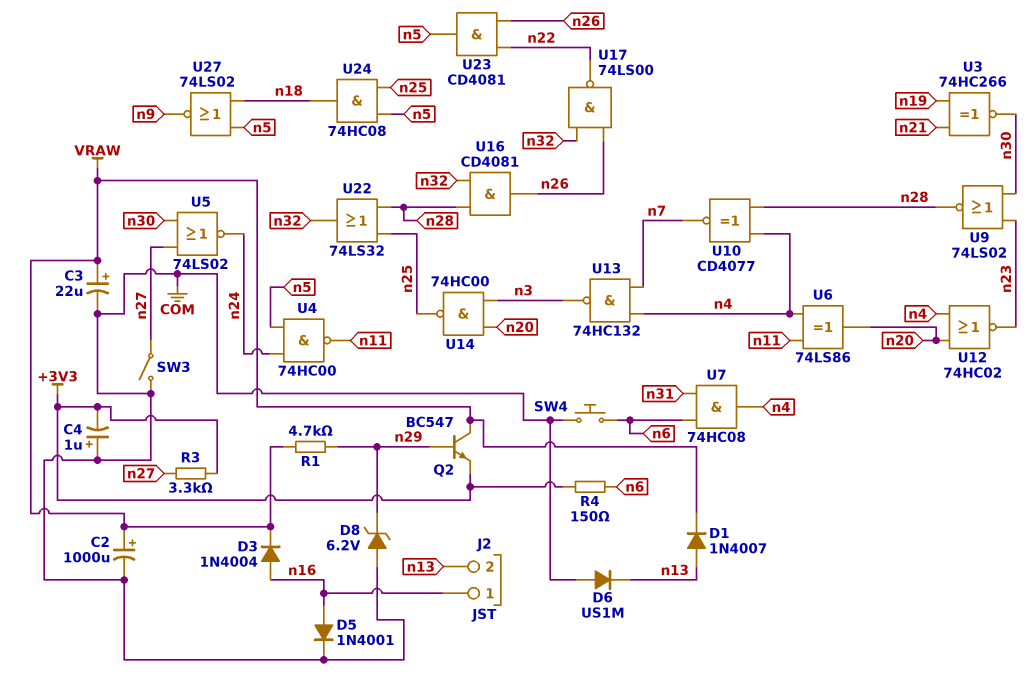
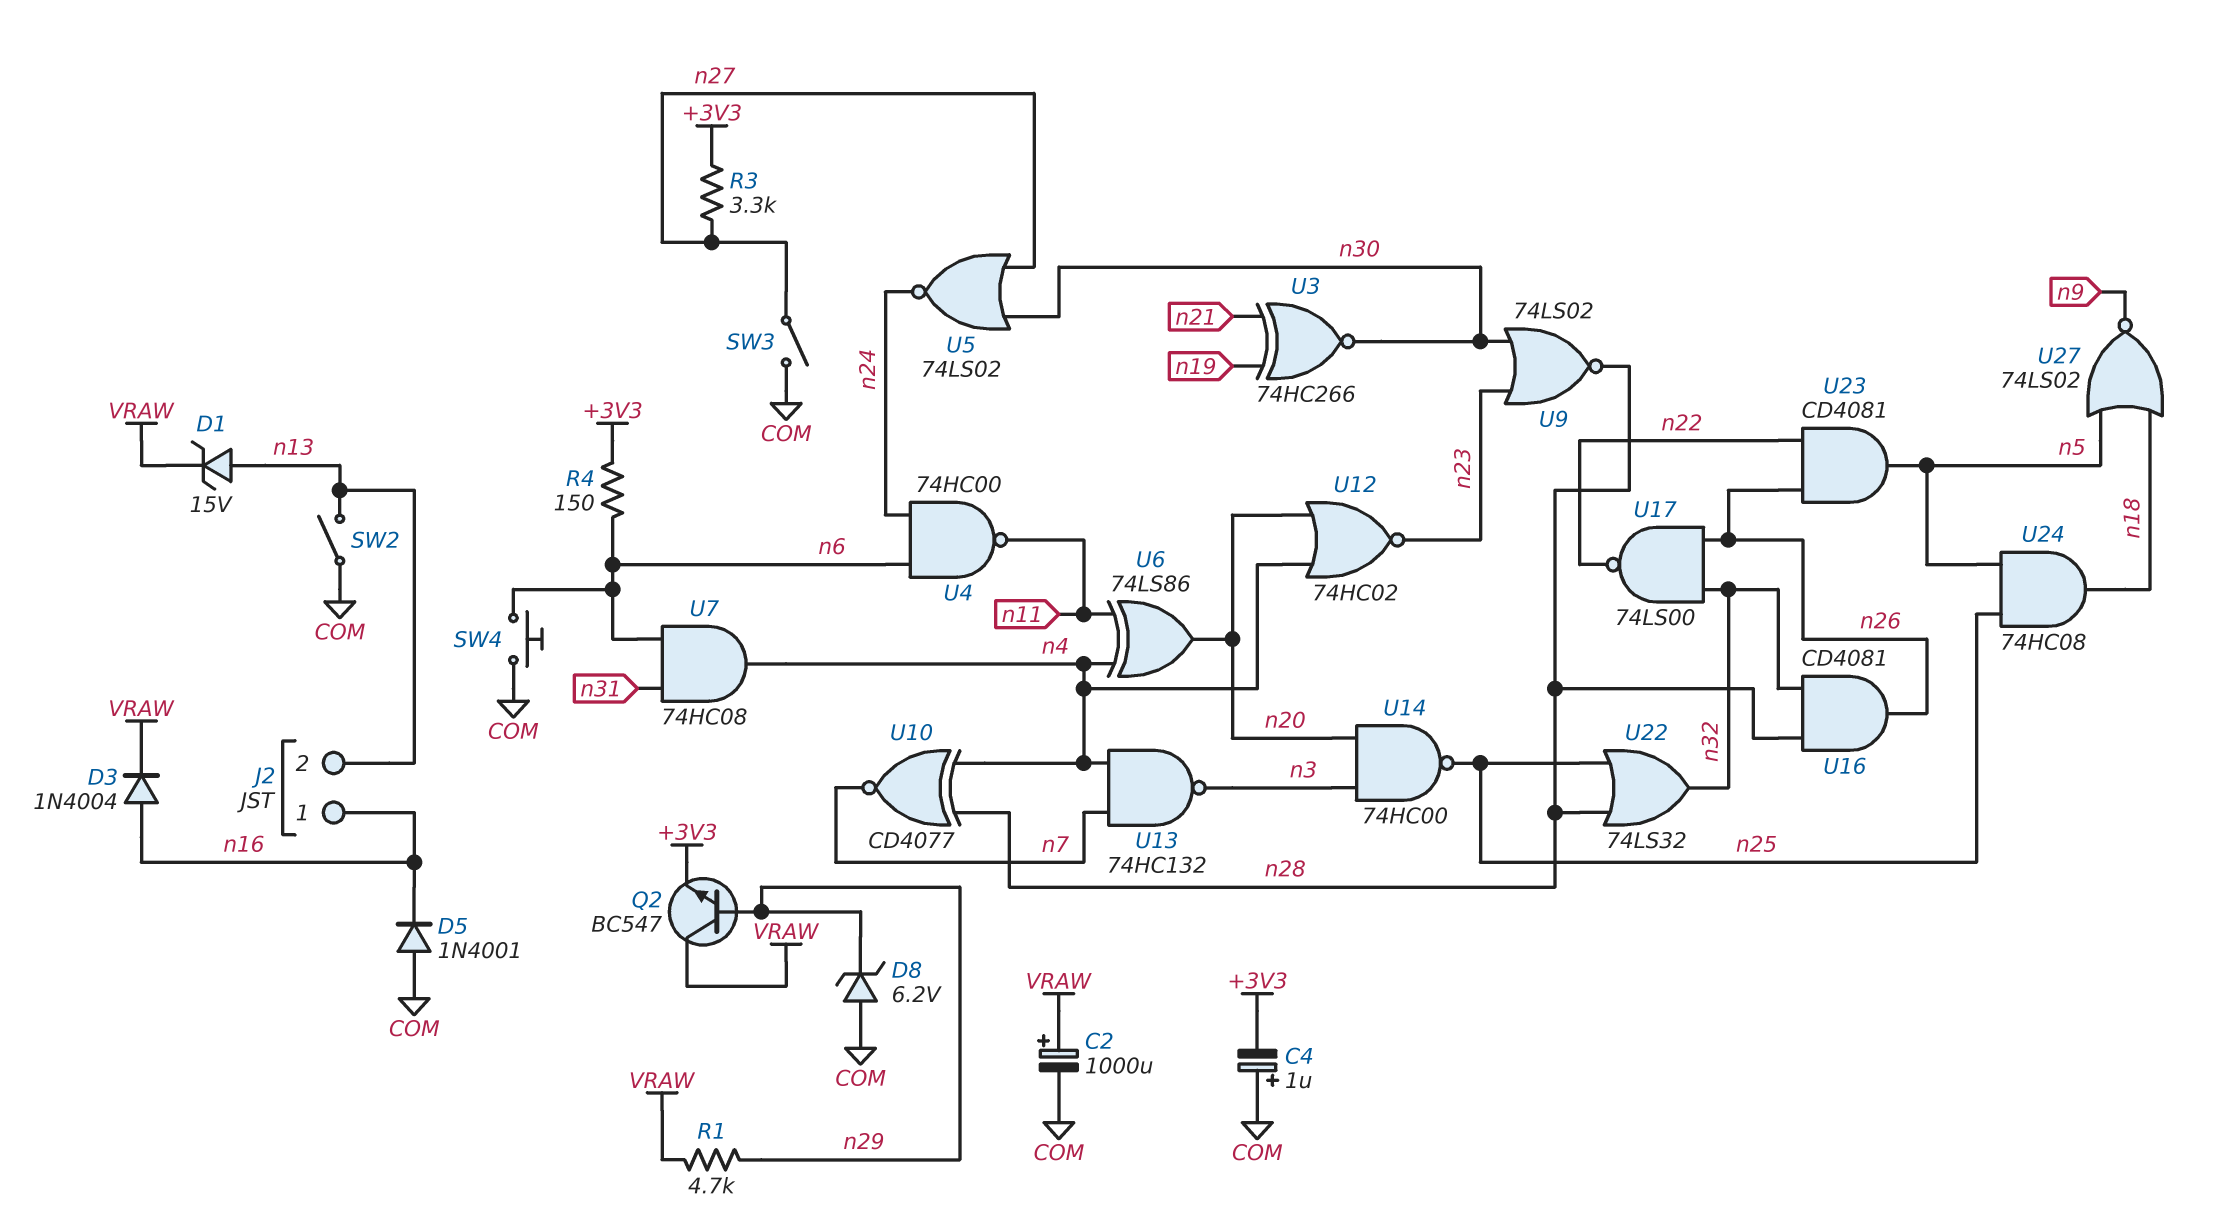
C3: 22uF (plus VRAW, minus COM) -> none
D1: diode 1N4007 (A n13, K VRAW) -> zener 15V (A n13, K VRAW)
D5: diode 1N4001 (A n16, K COM) -> diode 1N4001 (A COM, K n16)
D6: diode US1M (A COM, K n13) -> none
SW2: none -> switch (COM, n13)
U4: NAND 74HC00 (in n5, in n24, out n11) -> NAND 74HC00 (in n6, in n24, out n11)

